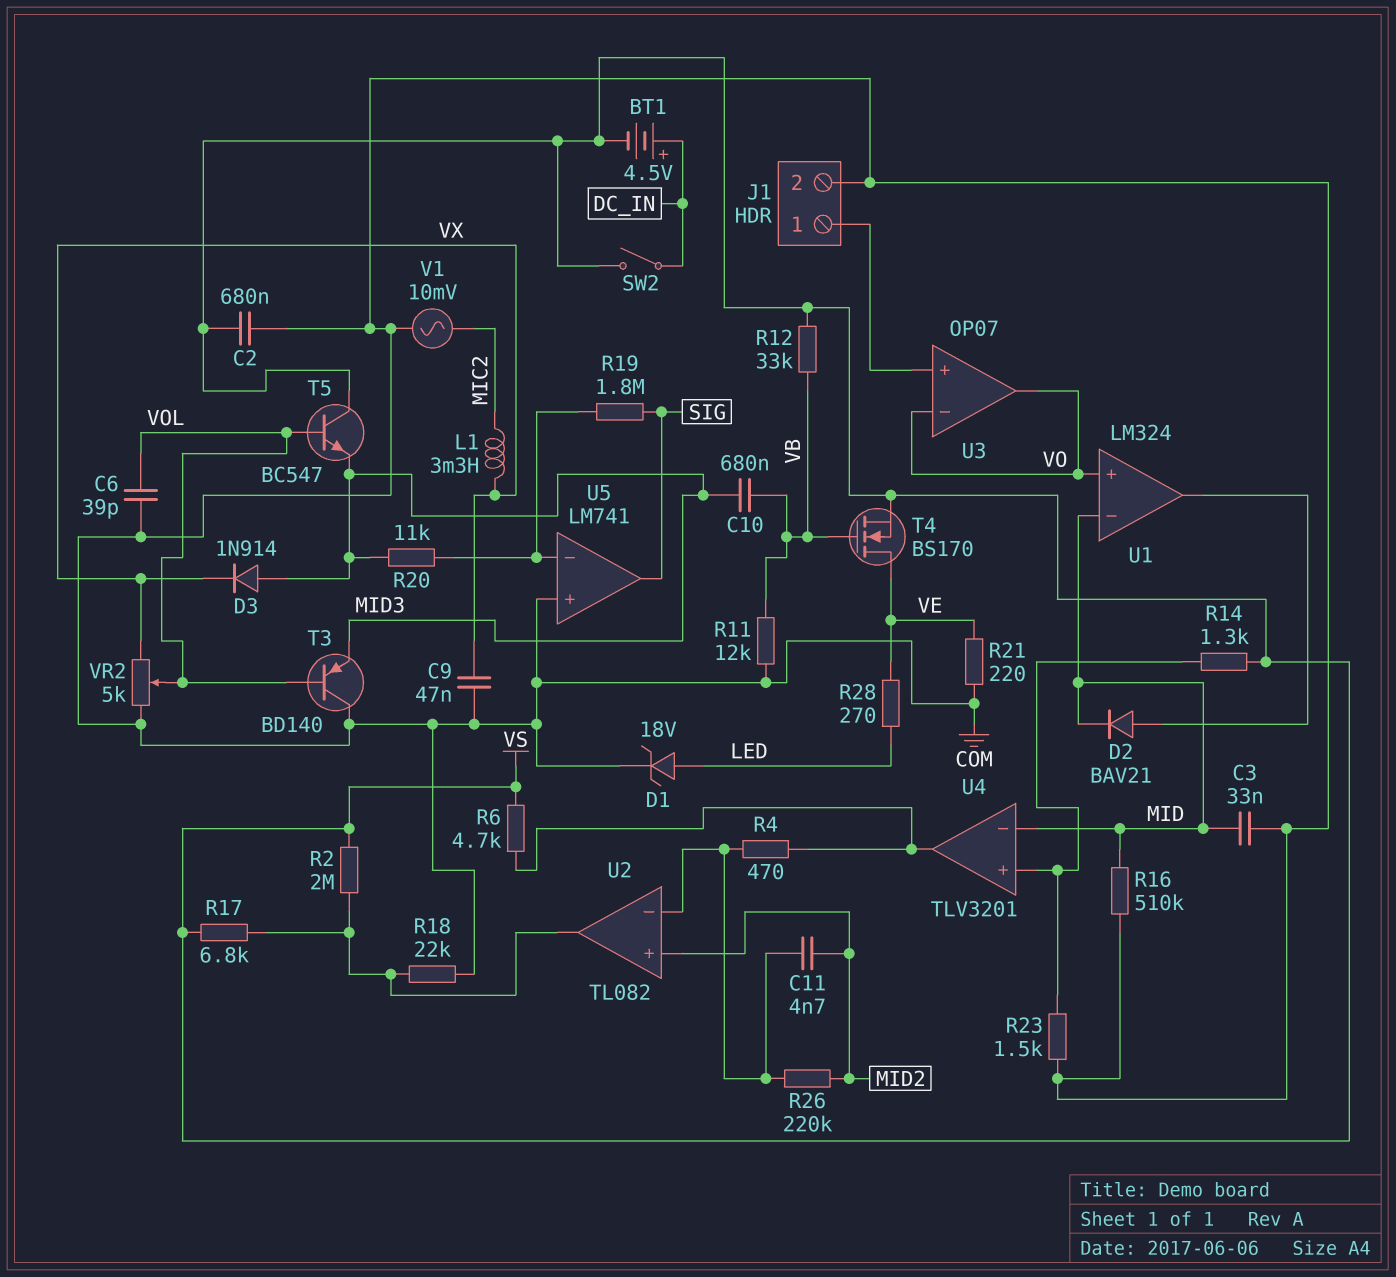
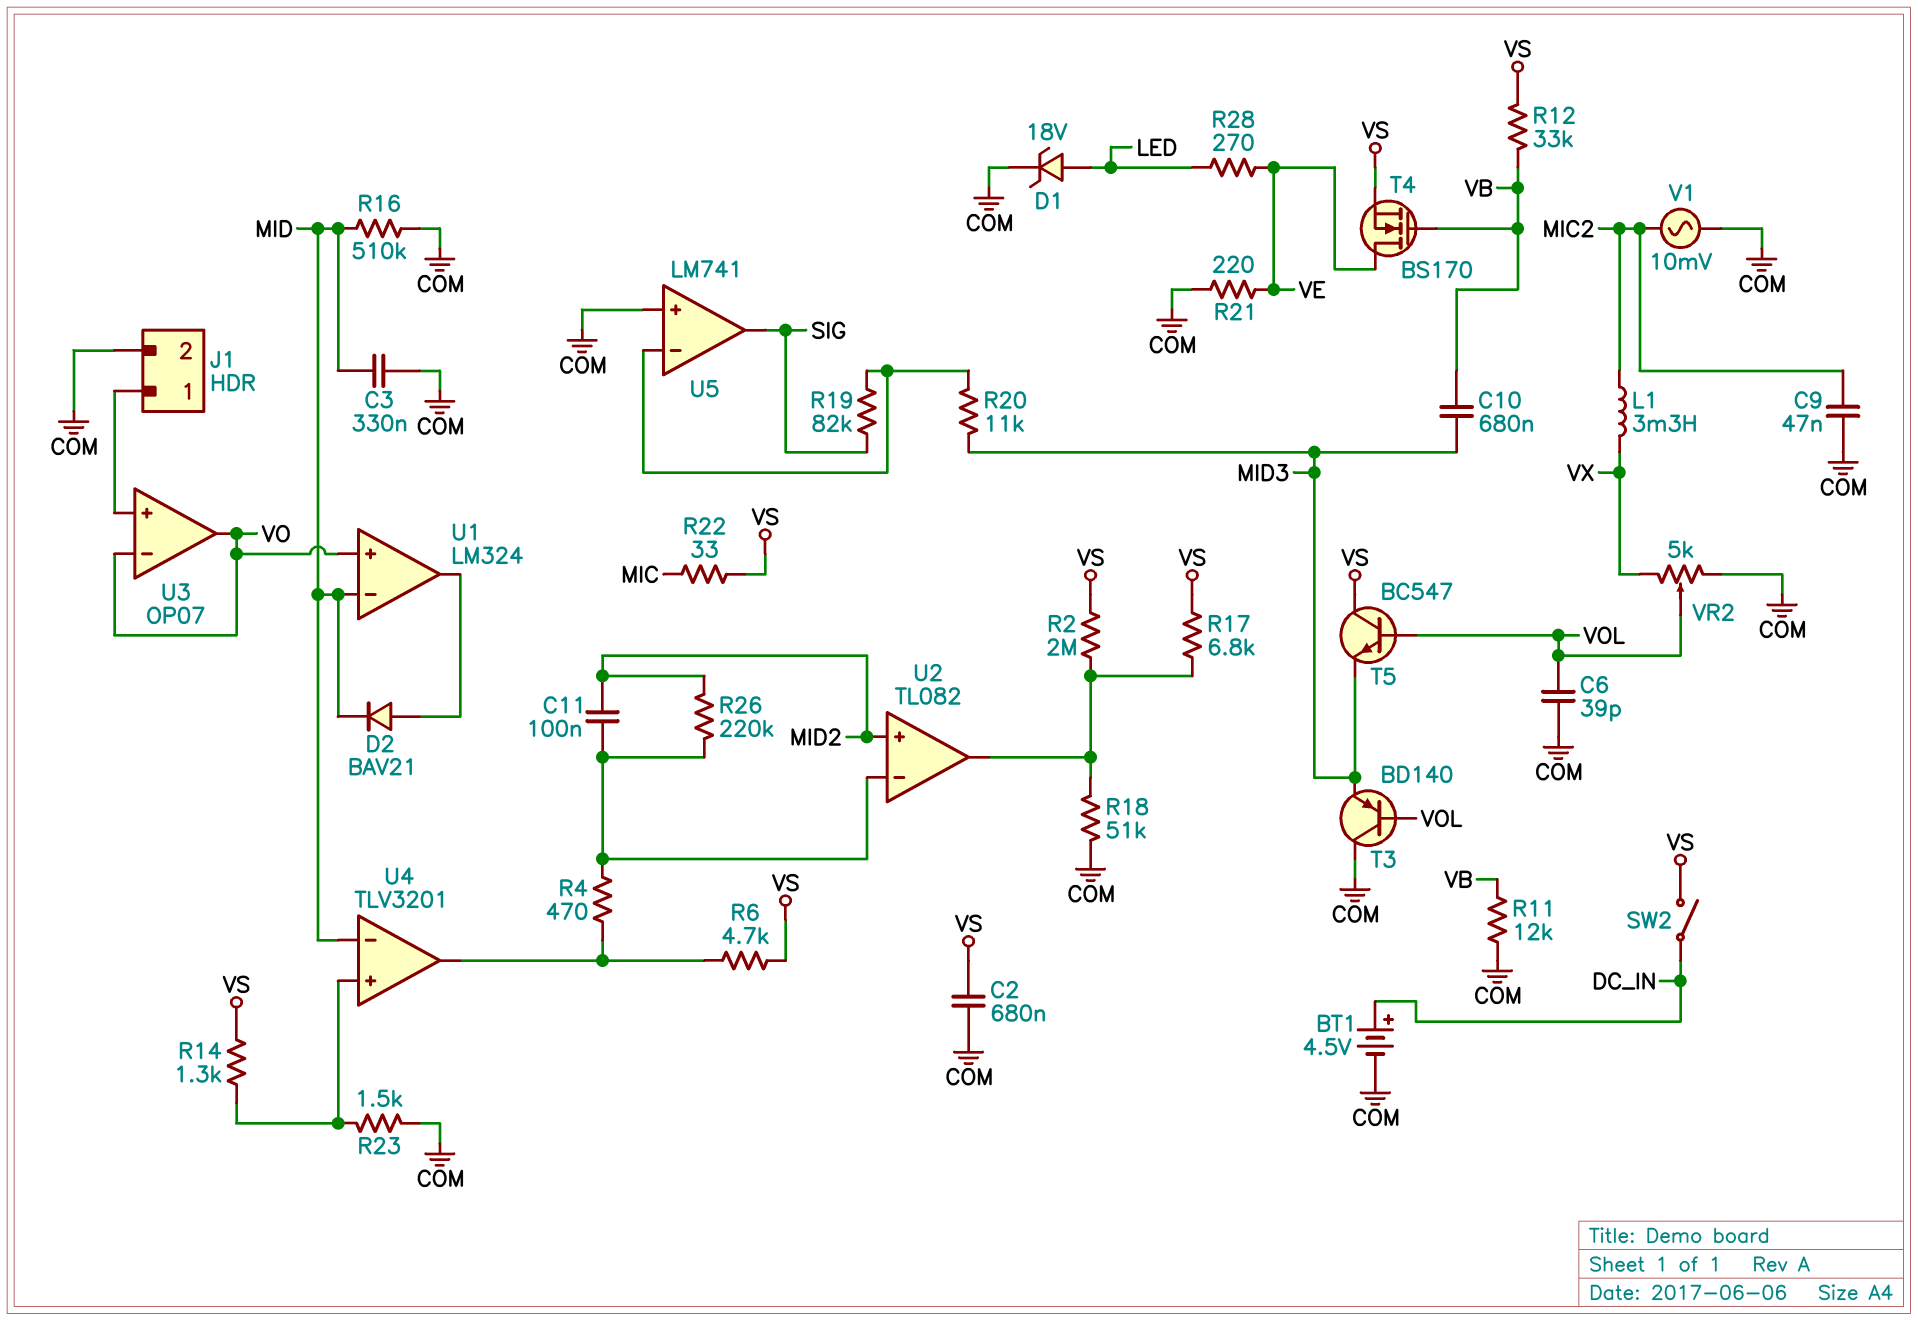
BT1: 4.5V (plus DC_IN, minus VS) -> 4.5V (plus DC_IN, minus COM)
C3: 33nF (COM, MID) -> 330nF (COM, MID)
C9: 47nF (COM, VX) -> 47nF (COM, MIC2)
C11: 4.7nF (MID2, U2/in-) -> 100nF (MID2, U2/in-)
D3: diode 1N914 (A MID3, K VX) -> none
R18: 22k (COM, U2/out) -> 51k (COM, U2/out)
R19: 1.8M (SIG, U5/in-) -> 82k (SIG, U5/in-)
R22: none -> 33 (MIC, VS)

